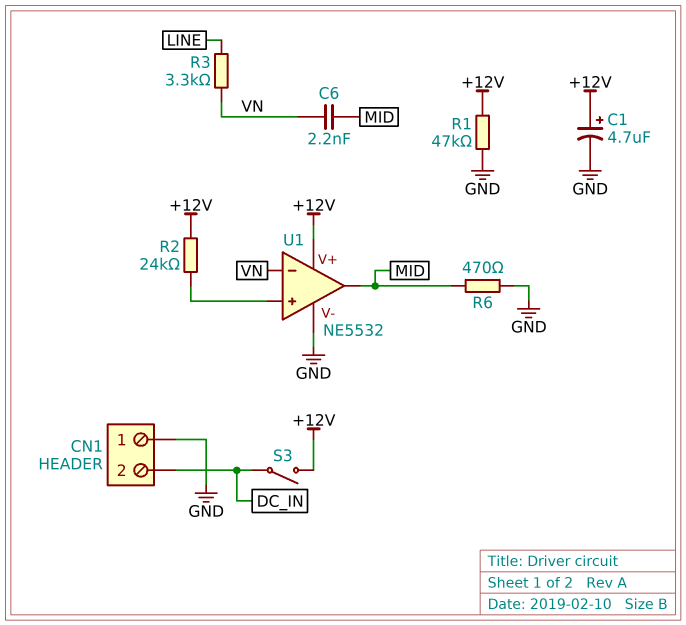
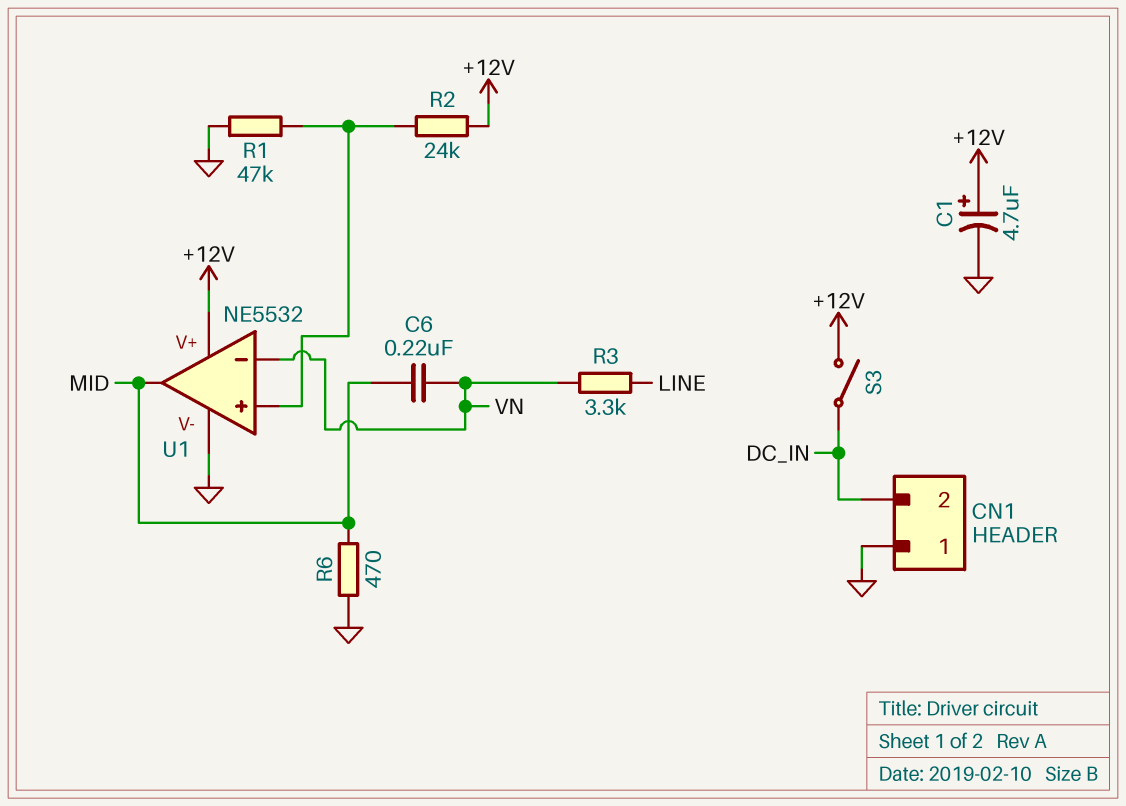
C6: 2.2nF (MID, VN) -> 220nF (MID, VN)
R1: 47k (+12V, GND) -> 47k (GND, U1/in+)

